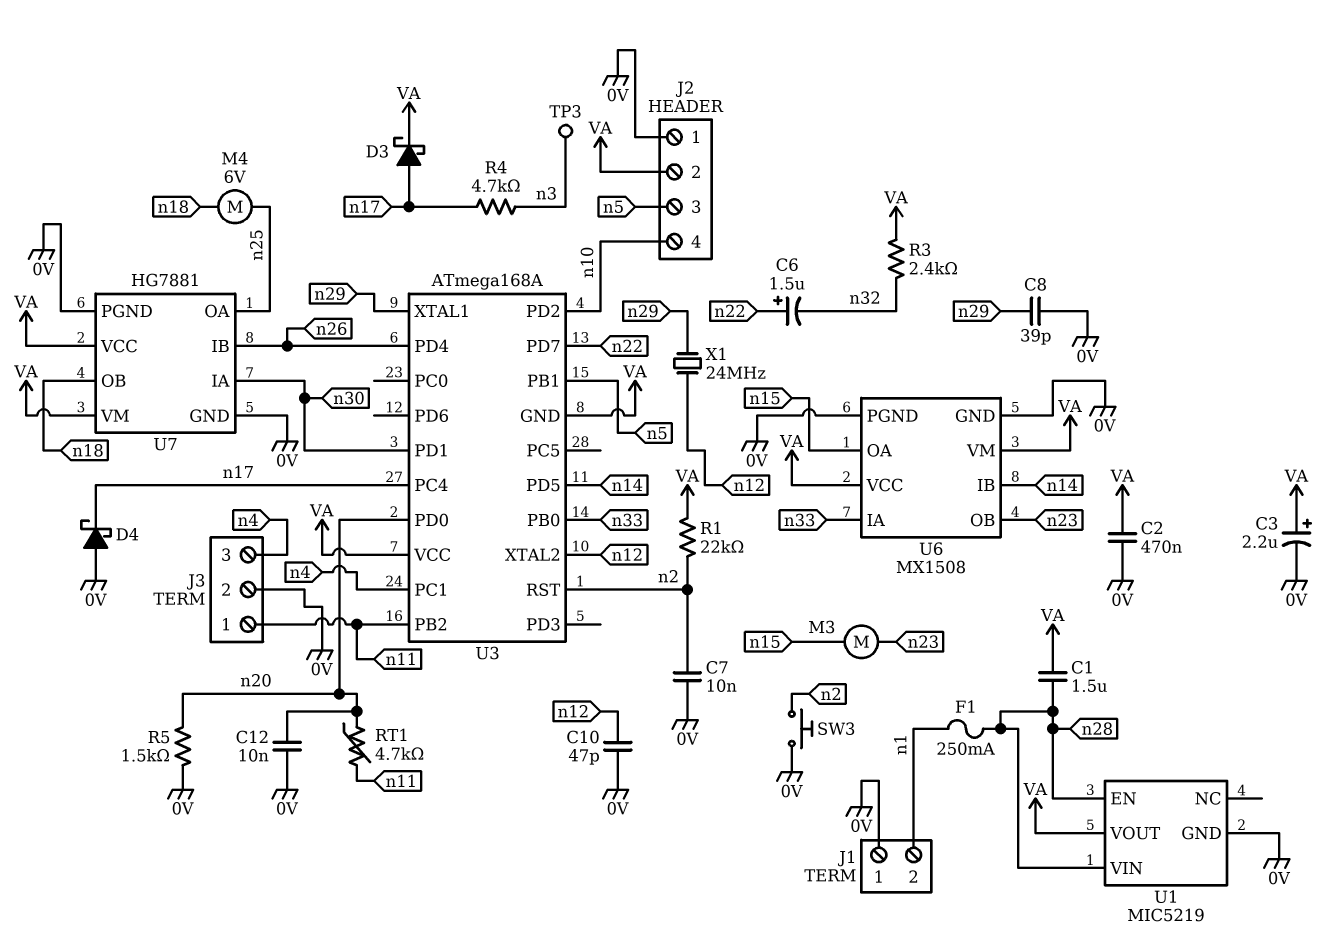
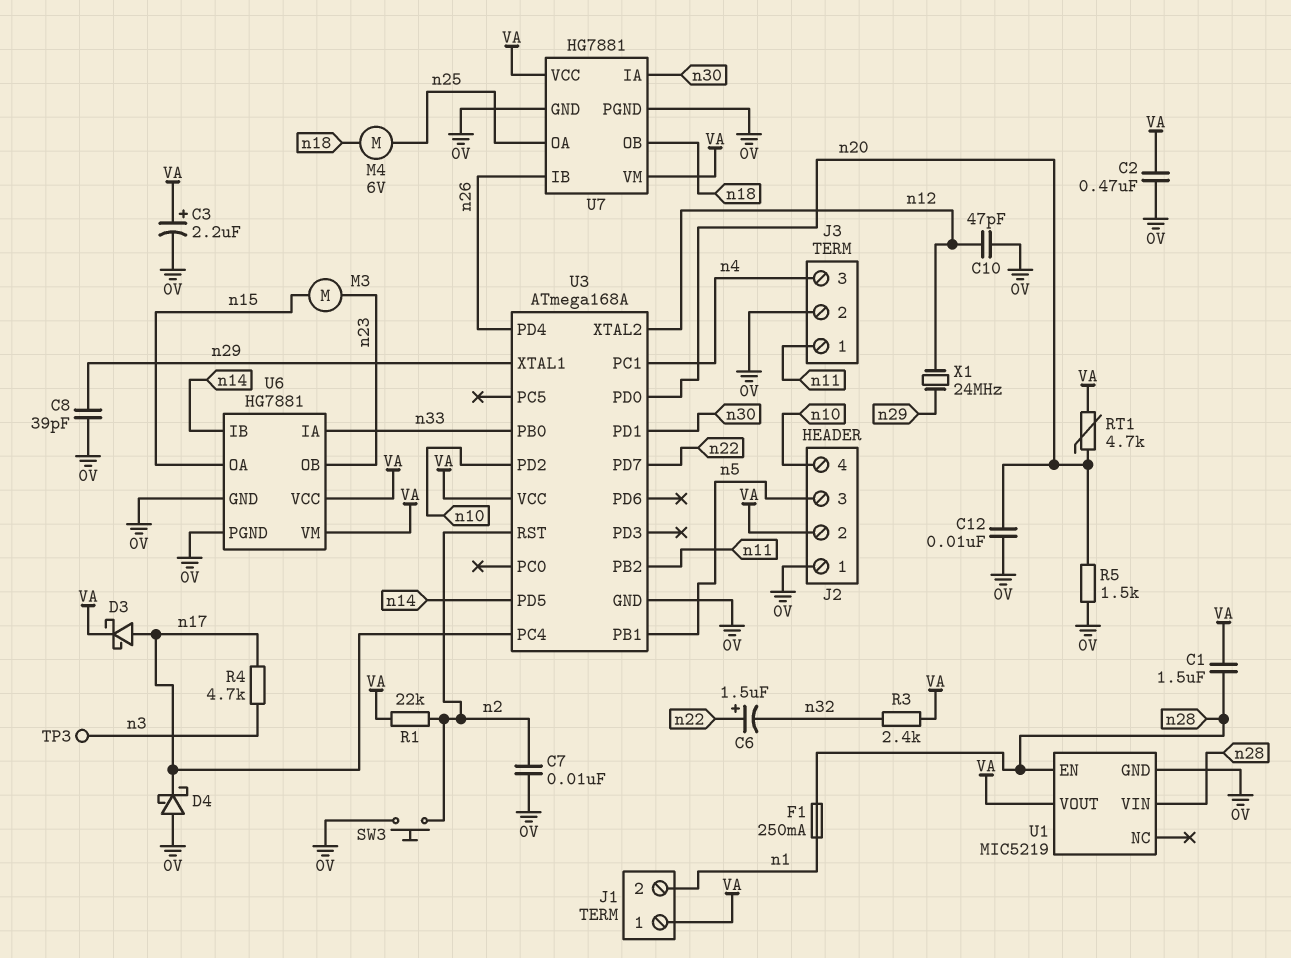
J1 pin 1: 0V -> VA
RT1: 4.7k (n11, n20) -> 4.7k (VA, n20)
U3 pin GND: VA -> 0V
U6: MX1508 -> HG7881

